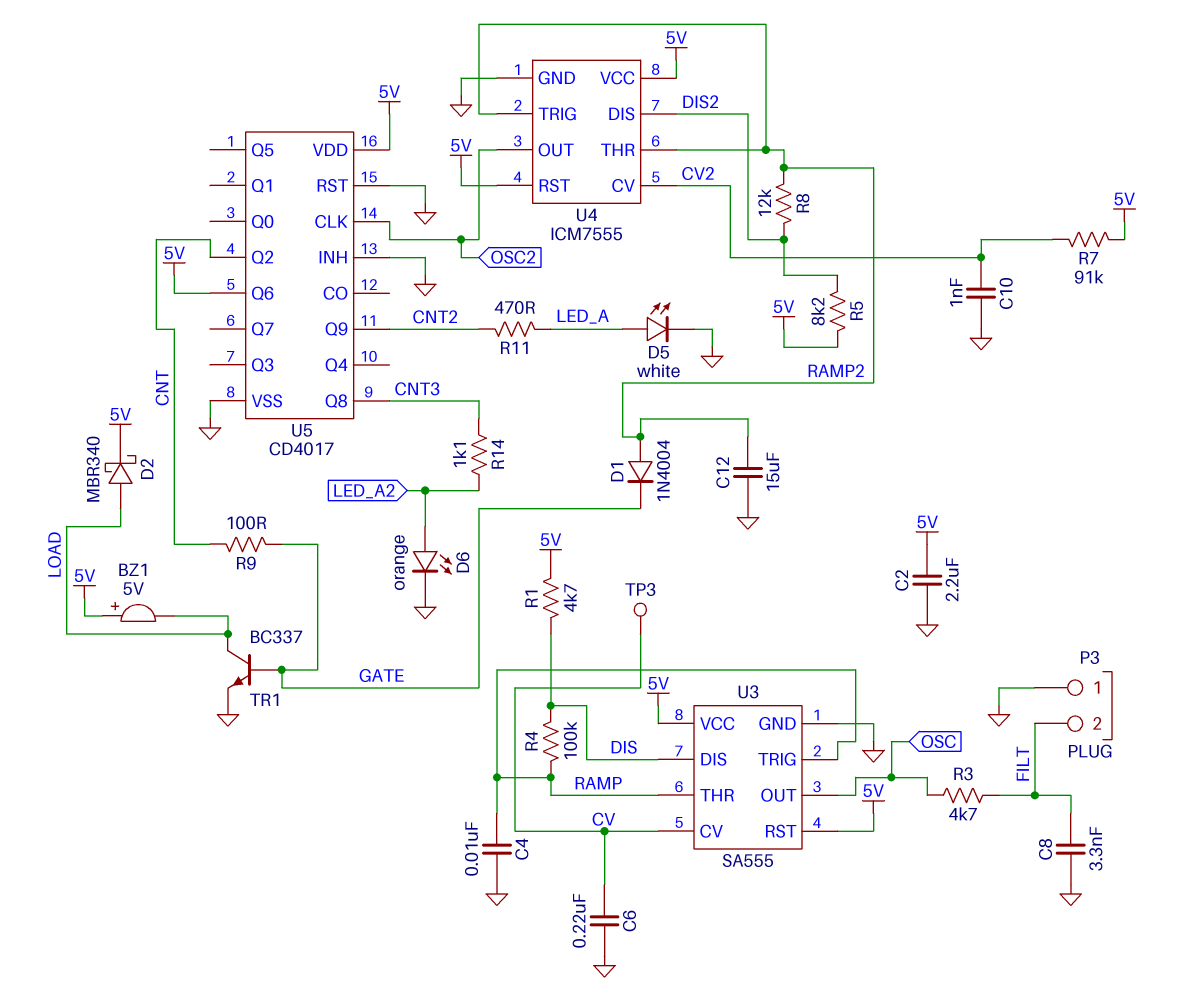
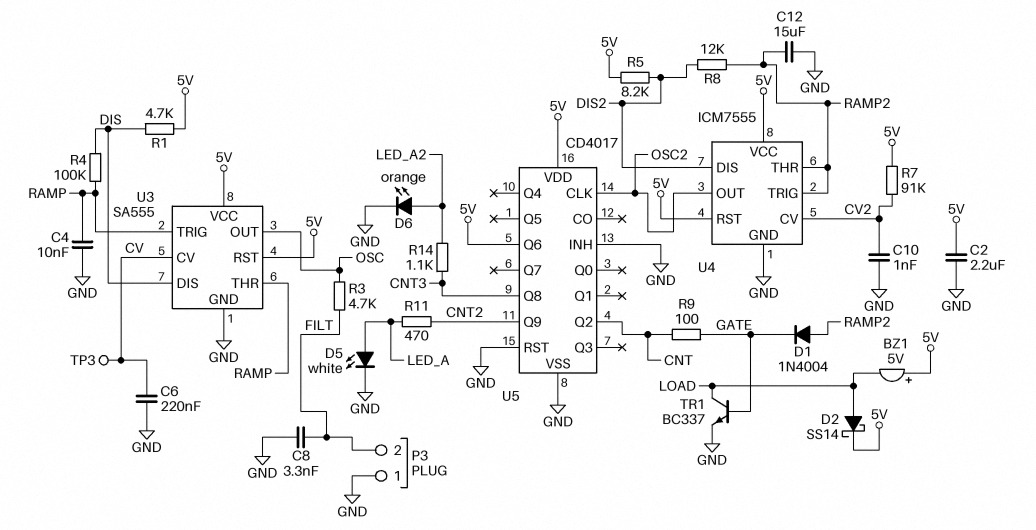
D2: schottky MBR340 (A LOAD, K 5V) -> schottky SS14 (A LOAD, K 5V)

